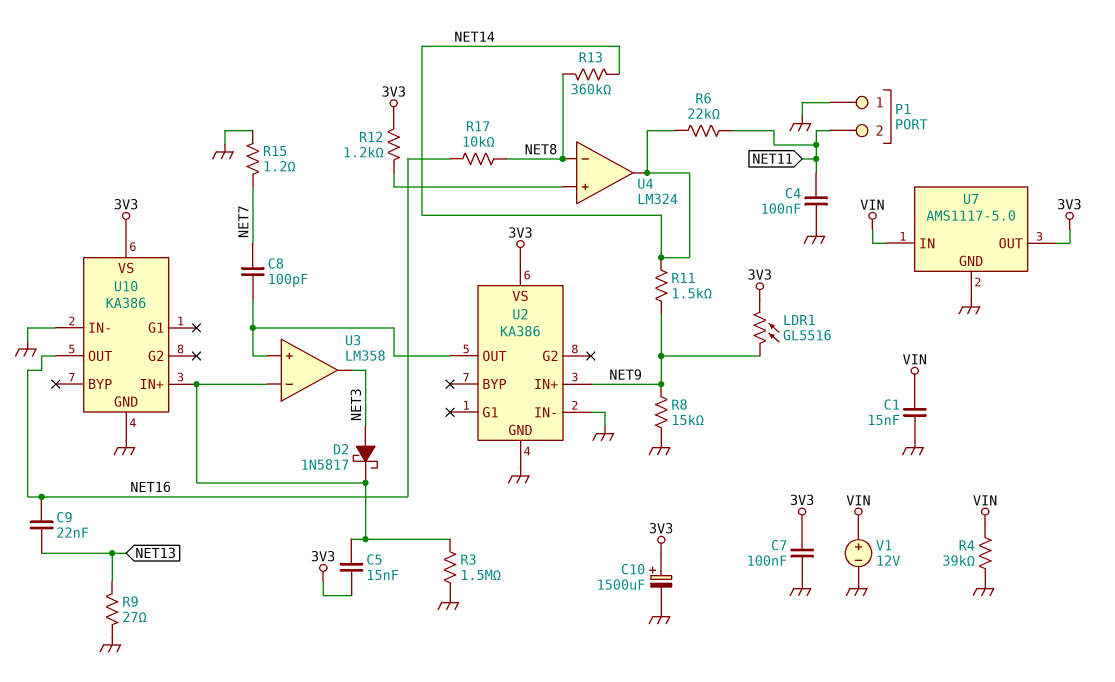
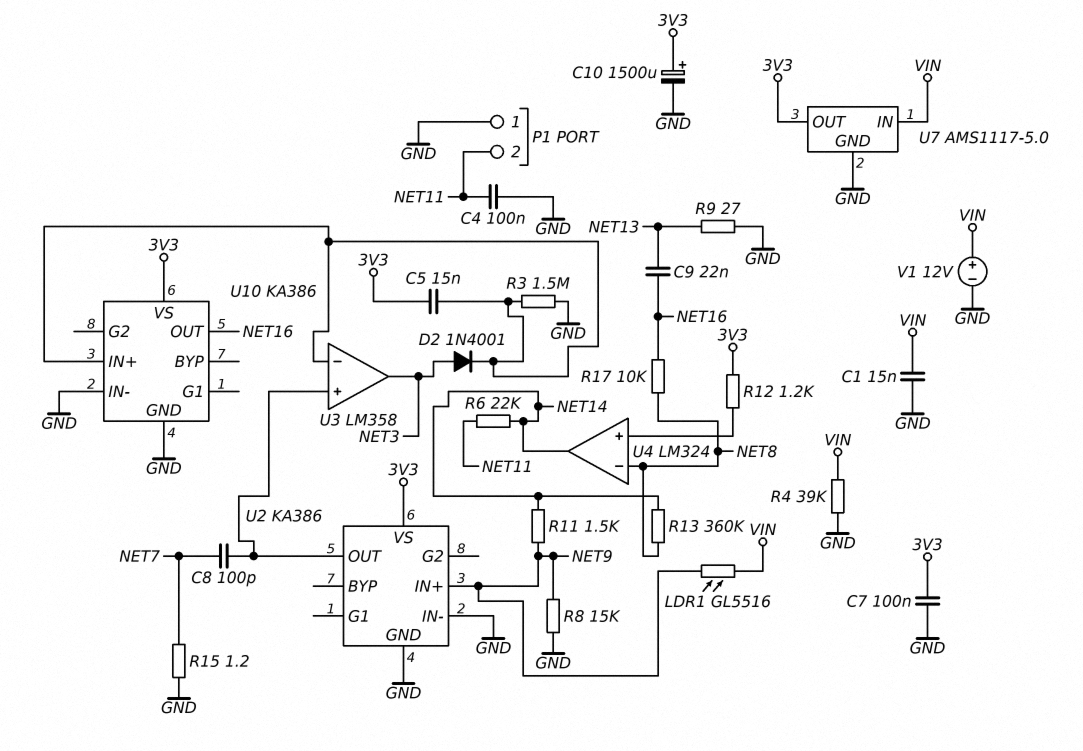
D2: schottky 1N5817 (A NET3, K U3/in-) -> diode 1N4001 (A NET3, K U3/in-)
LDR1: GL5516 (3V3, NET9) -> GL5516 (NET9, VIN)

